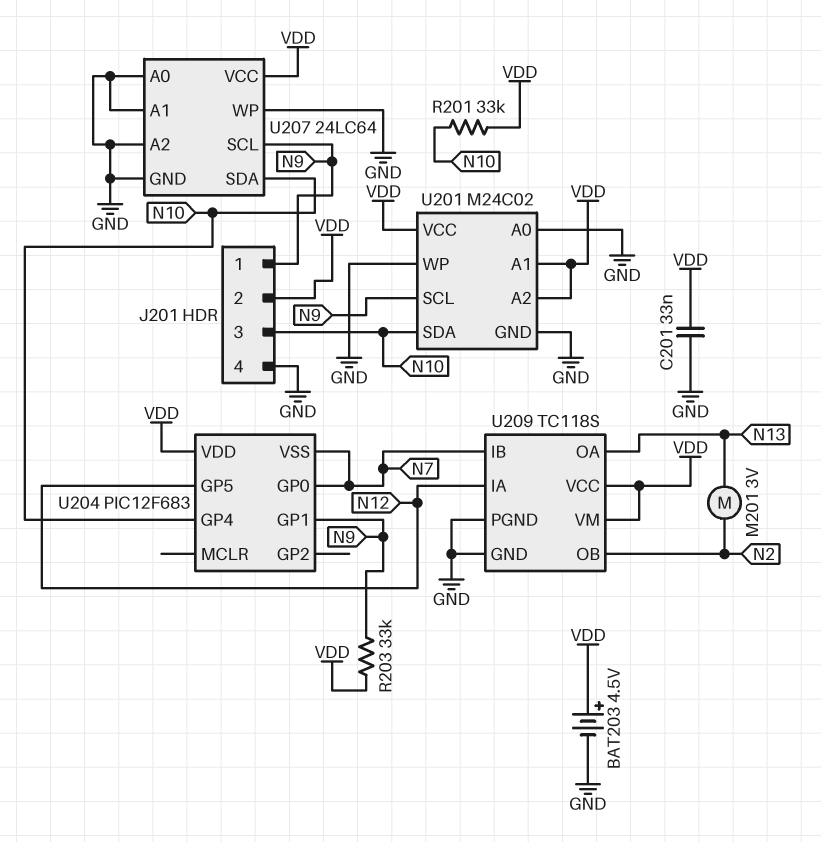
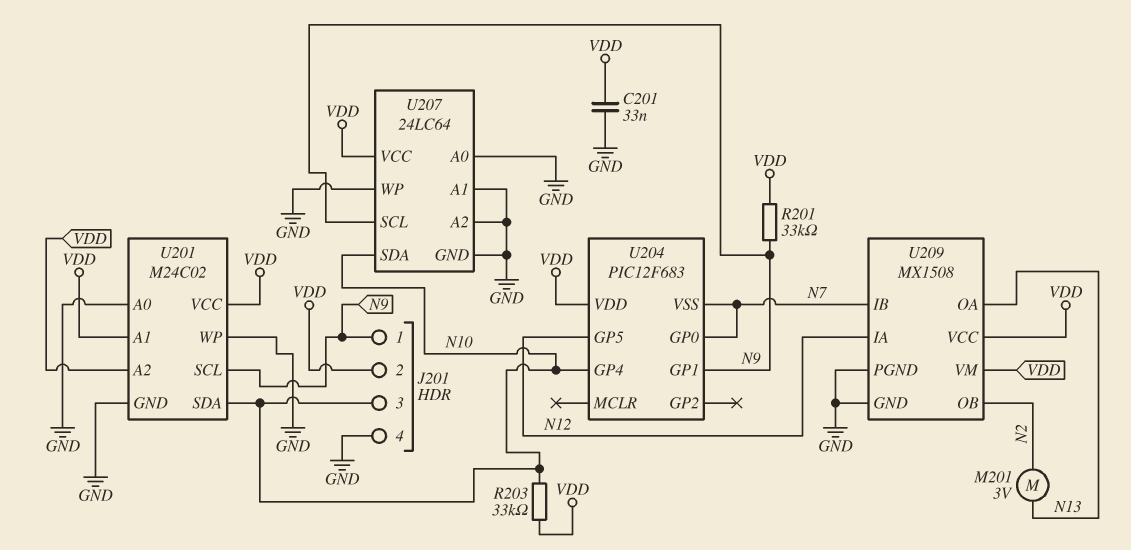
BAT203: 4.5V (plus VDD, minus GND) -> none
R201: 33k (N10, VDD) -> 33k (N9, VDD)
R203: 33k (N9, VDD) -> 33k (N10, VDD)
U209: TC118S -> MX1508

